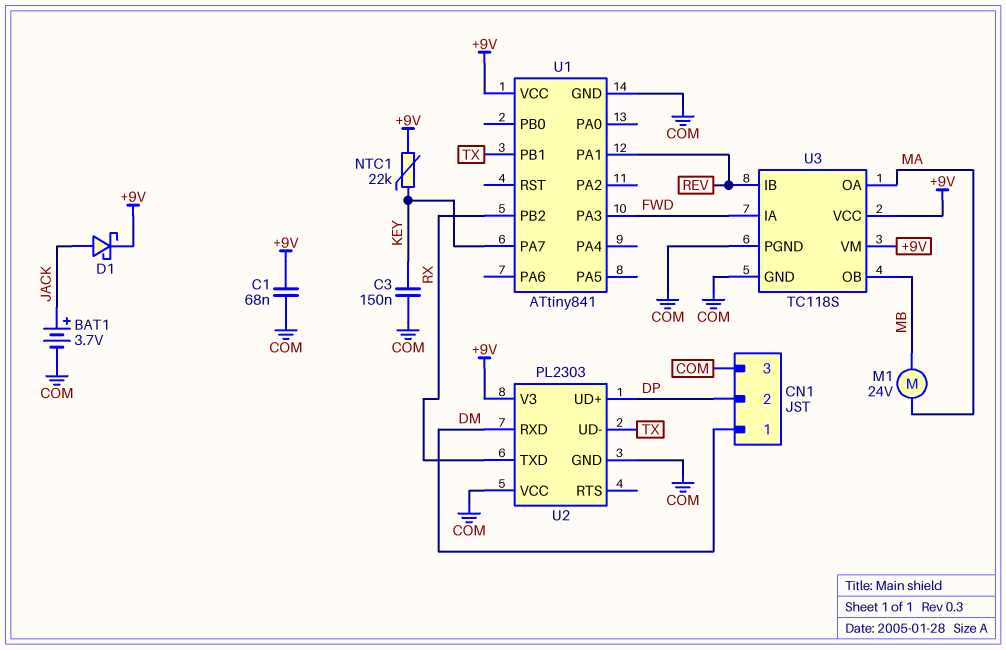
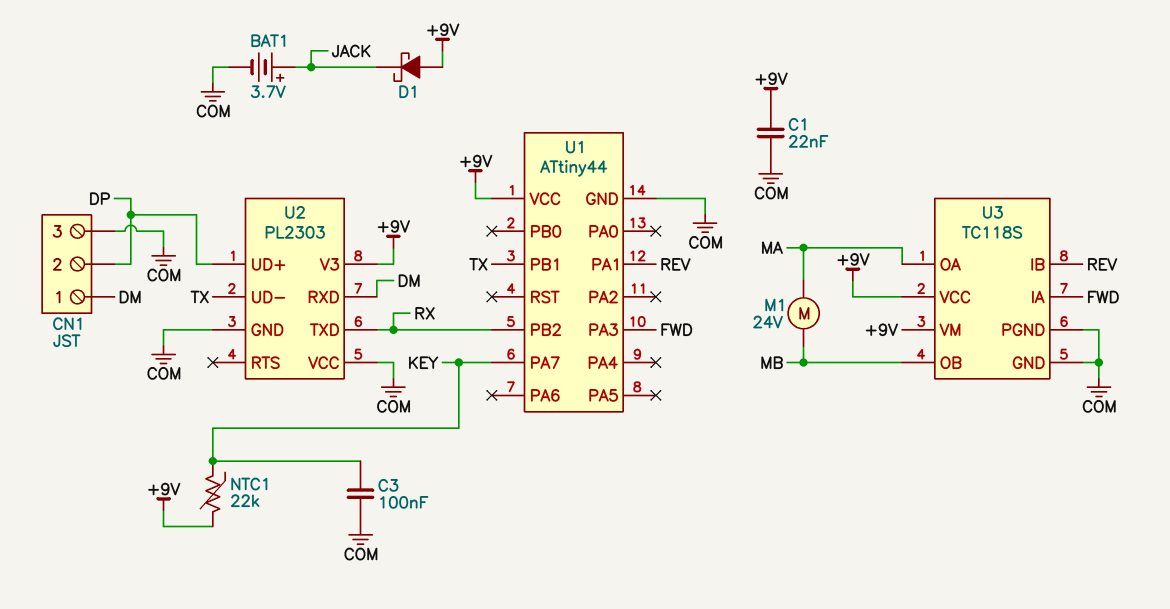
C1: 68nF (+9V, COM) -> 22nF (+9V, COM)
C3: 150nF (COM, KEY) -> 100nF (COM, KEY)
D1: schottky (A JACK, K +9V) -> schottky (A +9V, K JACK)
U1: ATtiny841 -> ATtiny44

